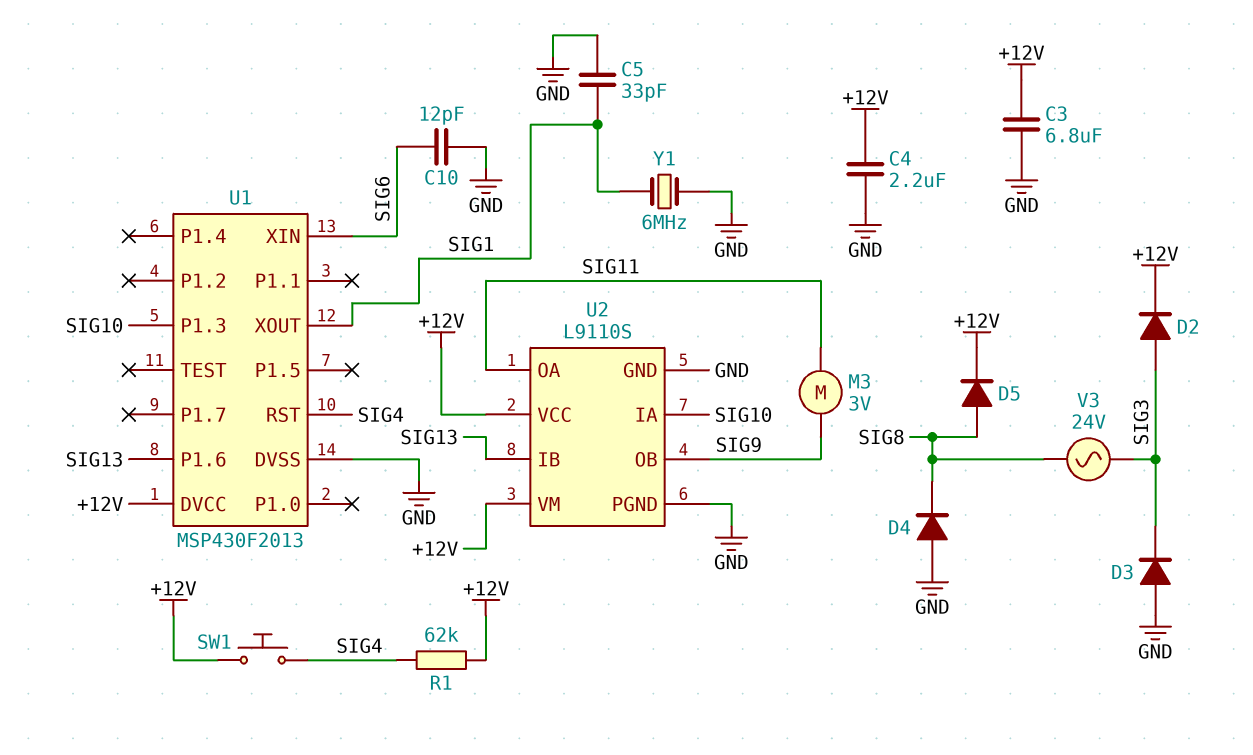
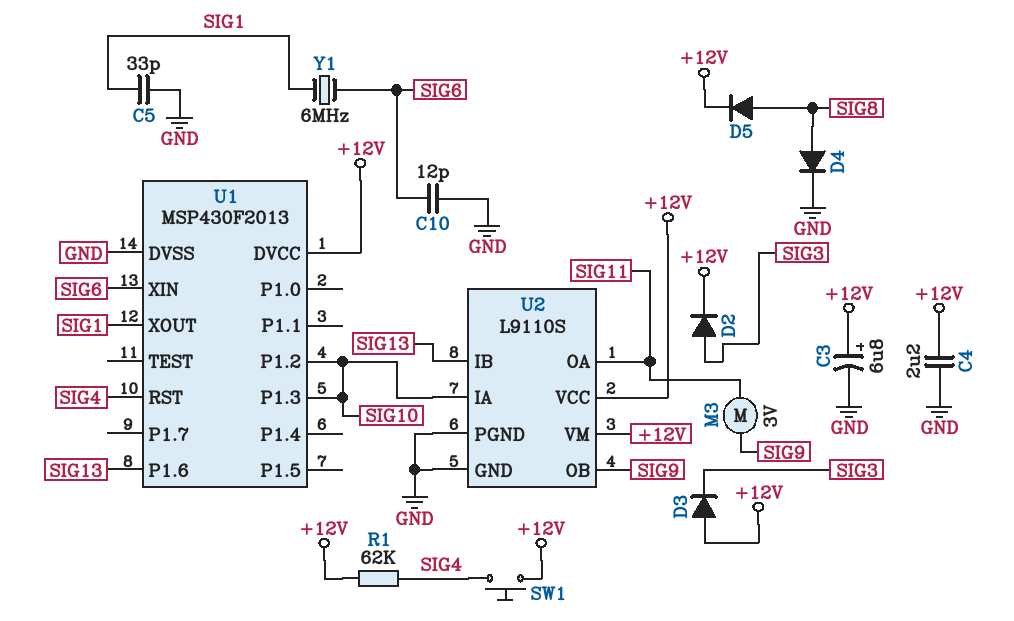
C3: 6.8uF (+12V, GND) -> 6.8uF (plus +12V, minus GND)
D3: diode (A GND, K SIG3) -> diode (A +12V, K SIG3)
D4: diode (A GND, K SIG8) -> diode (A SIG8, K GND)
U1 pin P1.2: none -> SIG10
V3: AC 24V (SIG3, SIG8) -> none
Y1: 6MHz (GND, SIG1) -> 6MHz (SIG1, SIG6)

